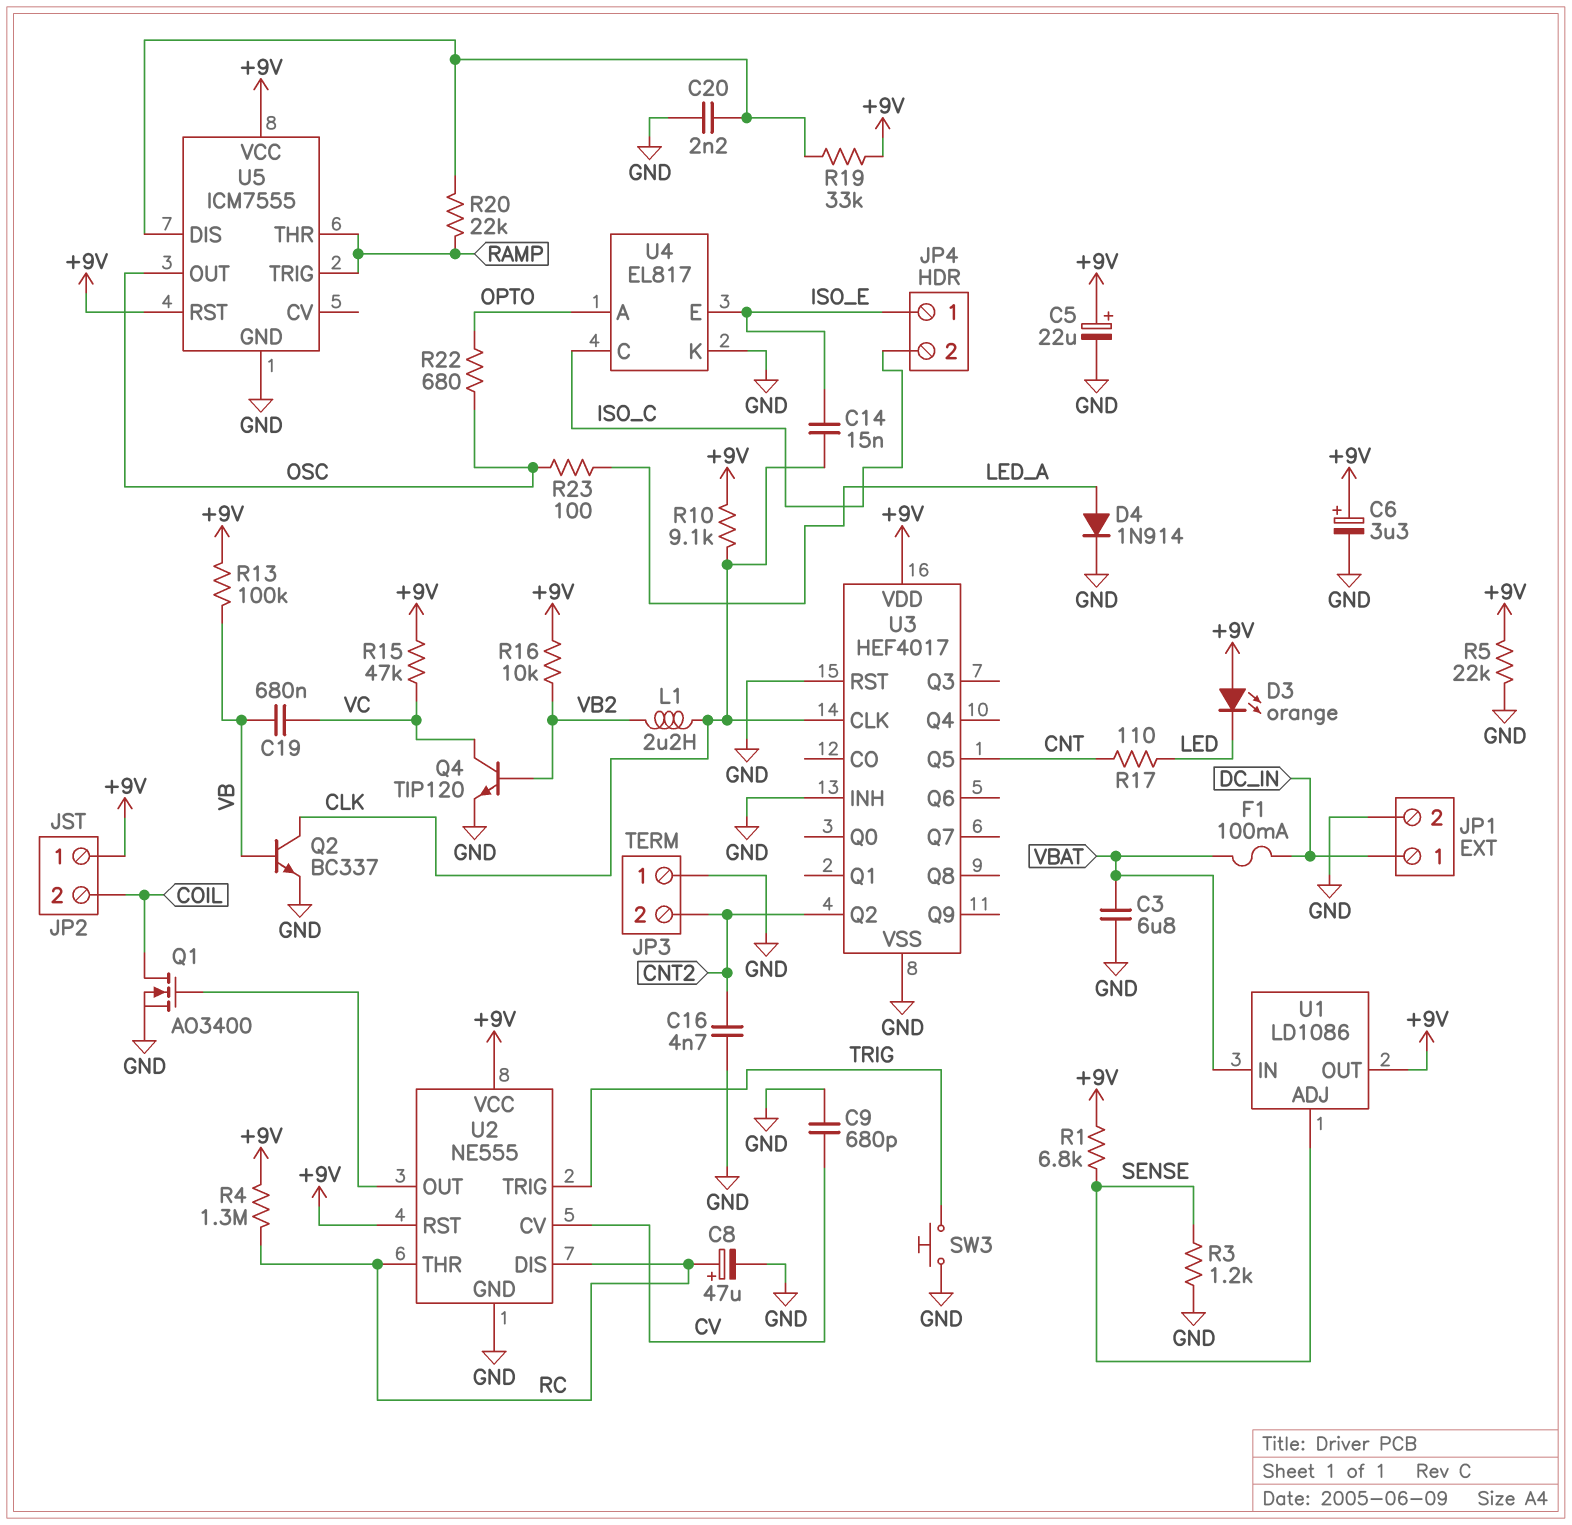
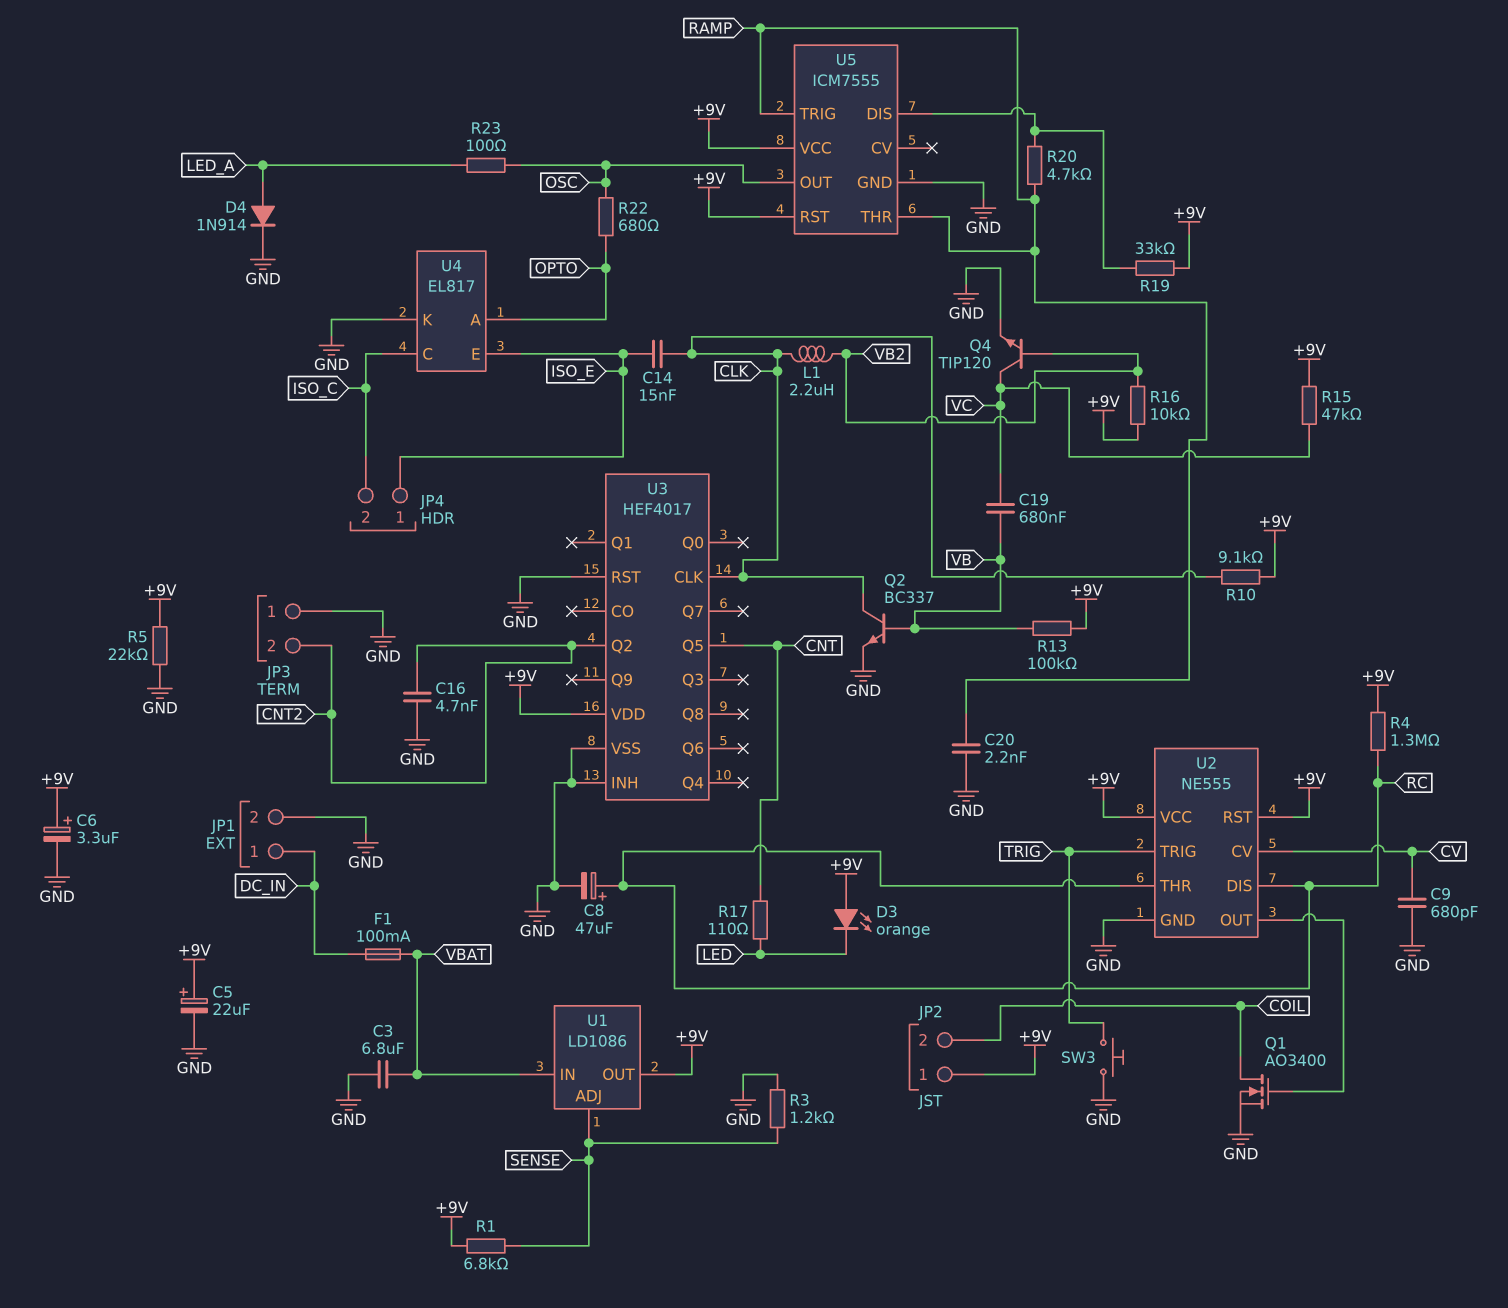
C20: 2.2nF (GND, U5/DIS) -> 2.2nF (GND, RAMP)
R20: 22k (RAMP, U5/DIS) -> 4.7k (RAMP, U5/DIS)

